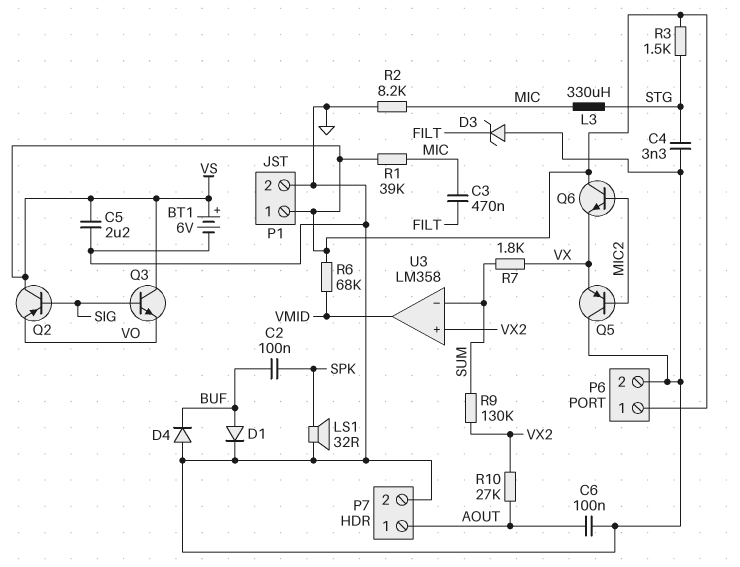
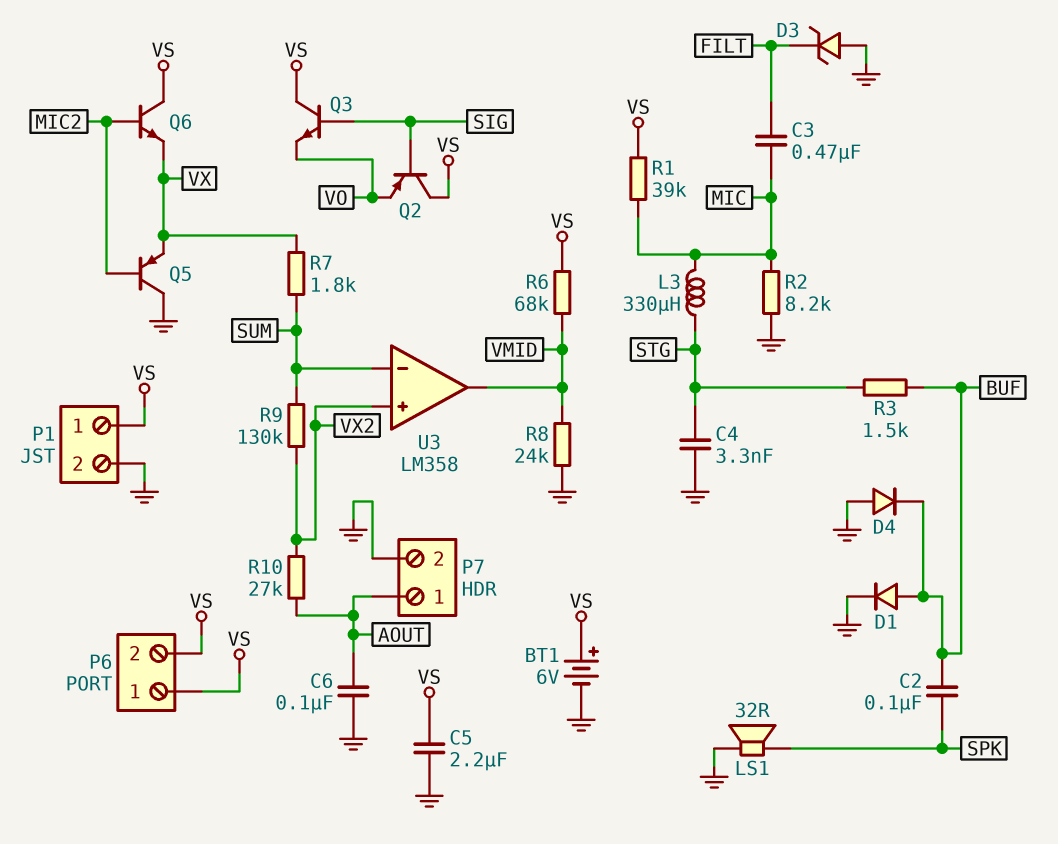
P6 pin 2: GND -> VS
R3: 1.5k (STG, VS) -> 1.5k (BUF, STG)
R8: none -> 24k (GND, VMID)

